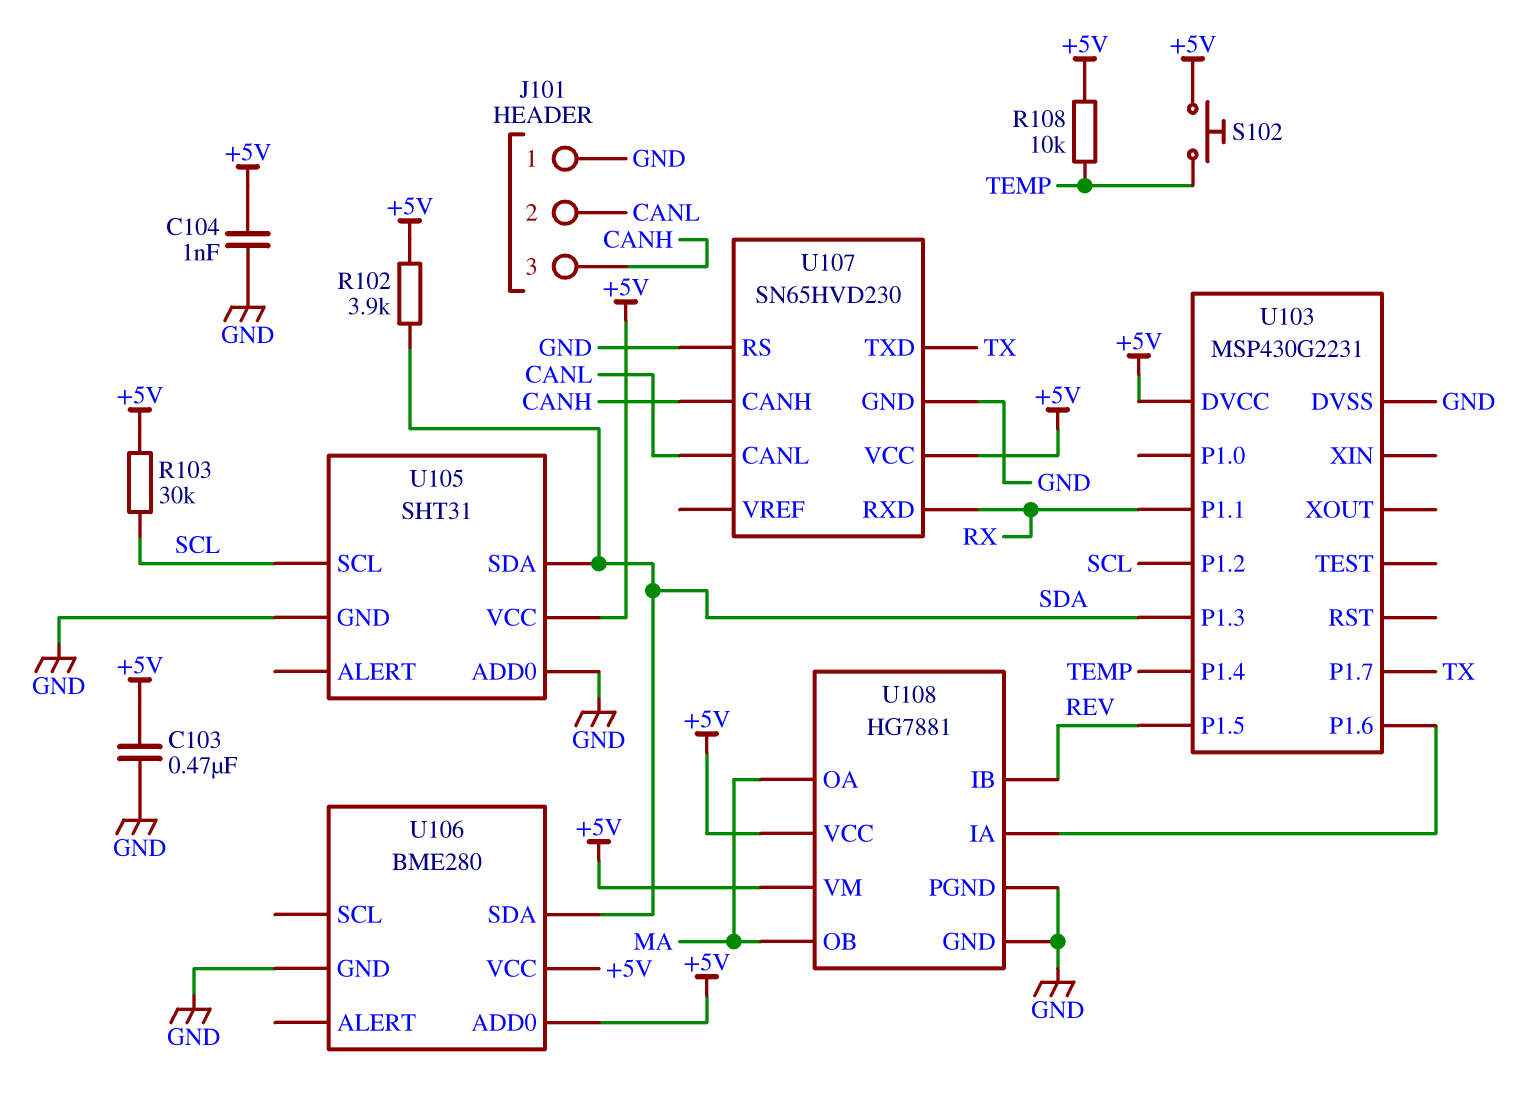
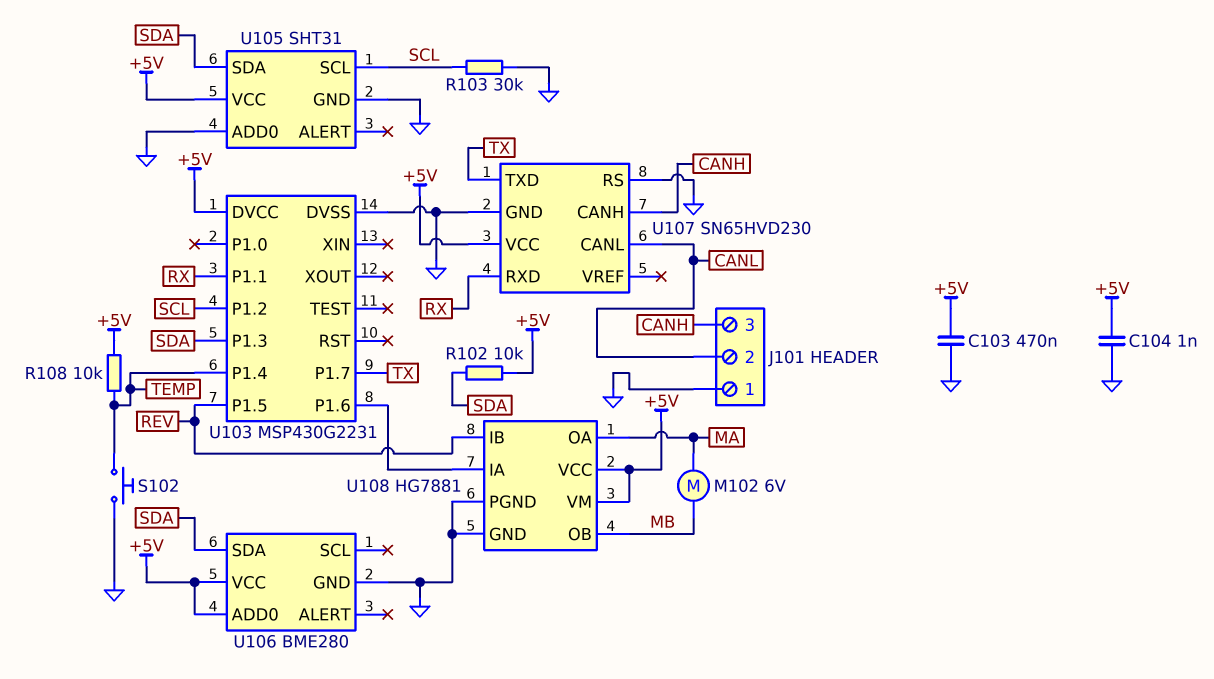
M102: none -> motor 6V (MA, MB)
R102: 3.9k (+5V, SDA) -> 10k (+5V, SDA)
R103: 30k (+5V, SCL) -> 30k (GND, SCL)
S102: button (+5V, TEMP) -> button (GND, TEMP)
U108 pin OB: MA -> MB

